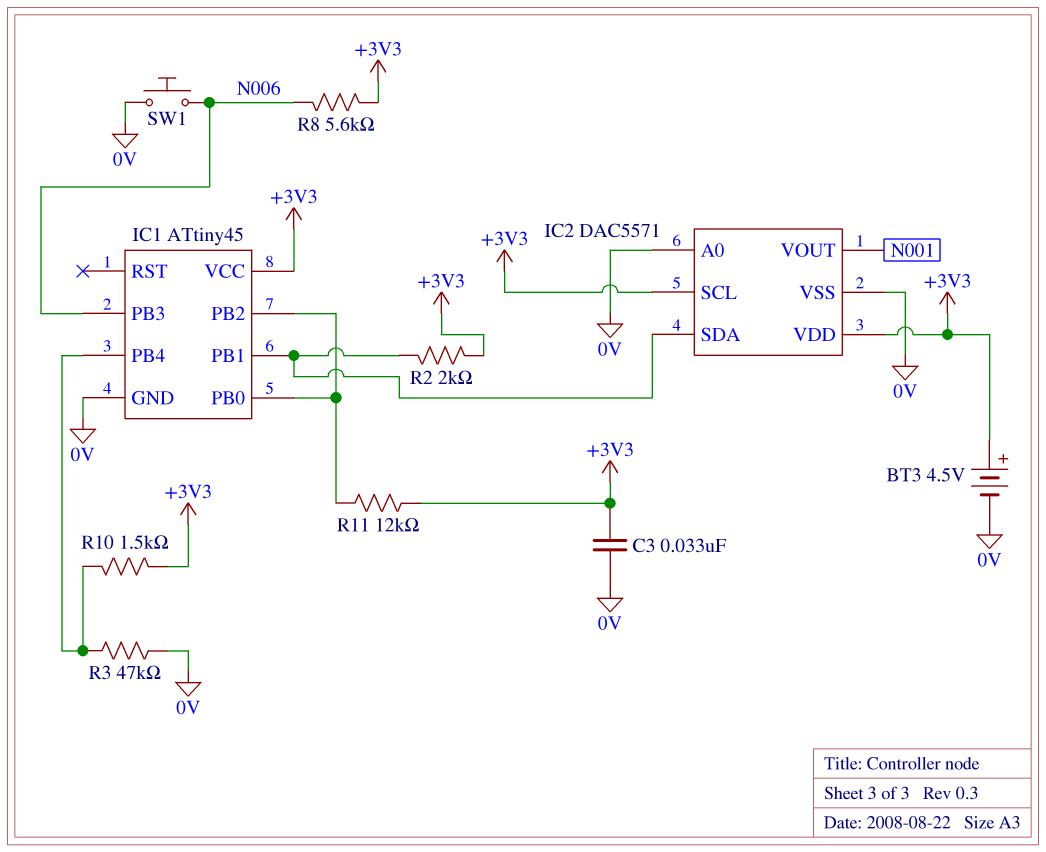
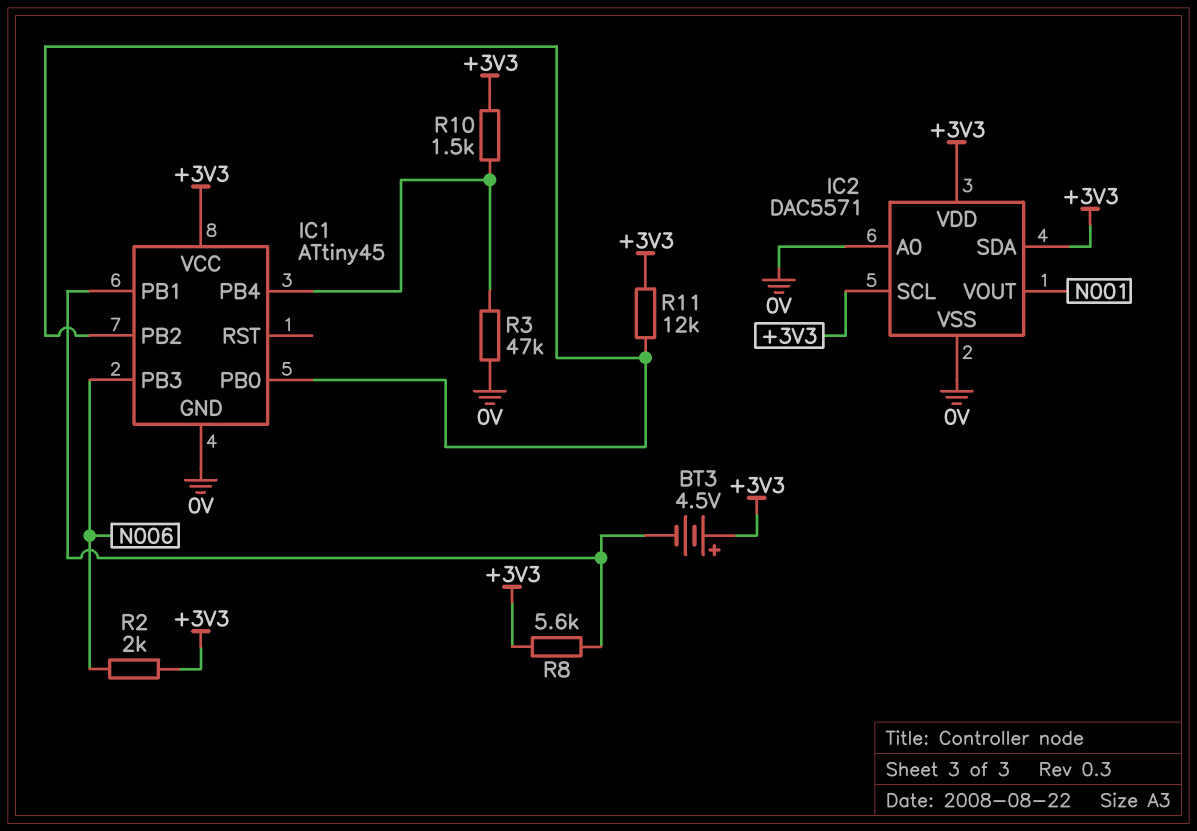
BT3: 4.5V (plus +3V3, minus 0V) -> 4.5V (plus +3V3, minus IC1/PB1)
C3: 33nF (+3V3, 0V) -> none
IC2 pin SDA: IC1/PB1 -> +3V3
R2: 2k (+3V3, IC1/PB1) -> 2k (+3V3, N006)
R8: 5.6k (+3V3, N006) -> 5.6k (+3V3, IC1/PB1)
SW1: button (0V, N006) -> none

